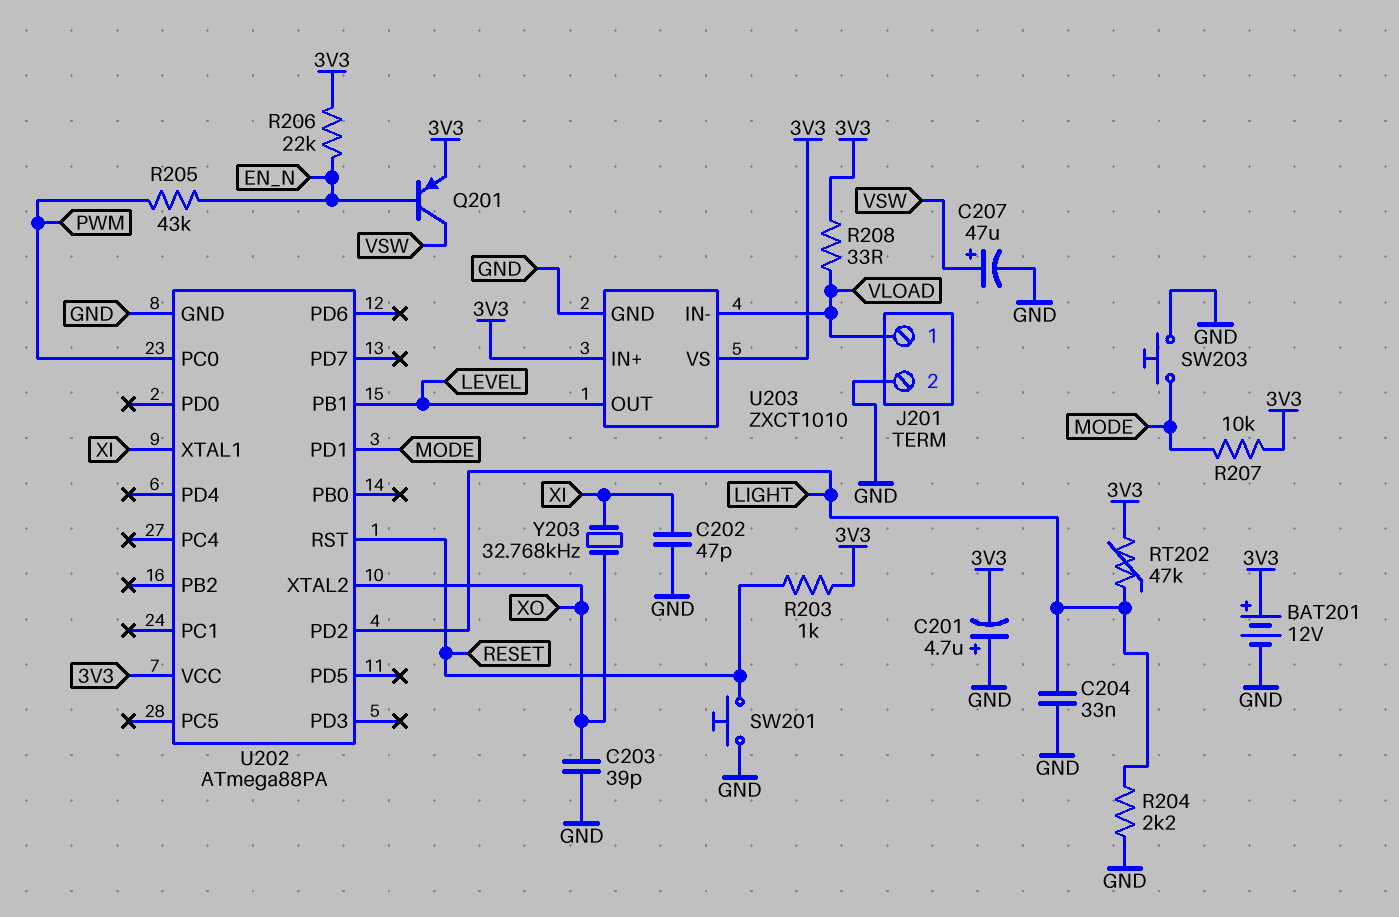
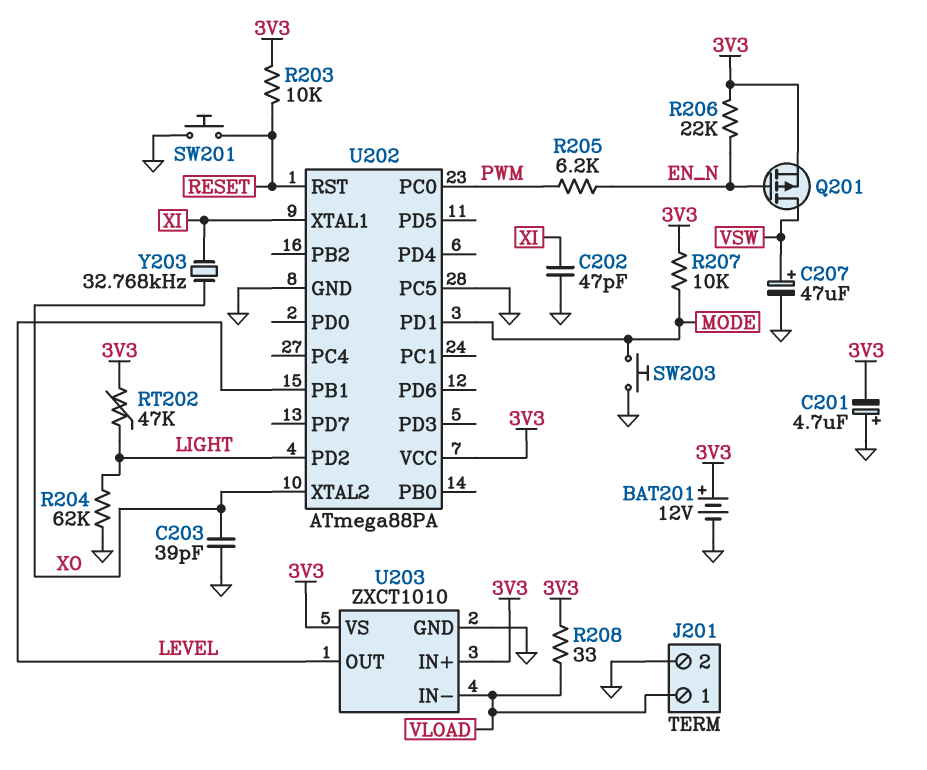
C204: 33nF (GND, LIGHT) -> none
Q201: PNP (B EN_N, C VSW, E 3V3) -> PMOS (G EN_N, D VSW, S 3V3)
R203: 1k (3V3, RESET) -> 10k (3V3, RESET)
R204: 2.2k (GND, LIGHT) -> 62k (GND, LIGHT)
R205: 43k (EN_N, PWM) -> 6.2k (EN_N, PWM)
U202 pin PC5: none -> GND

